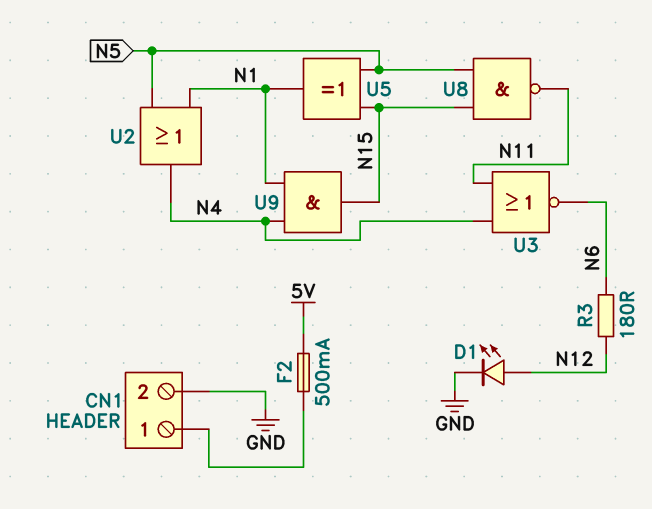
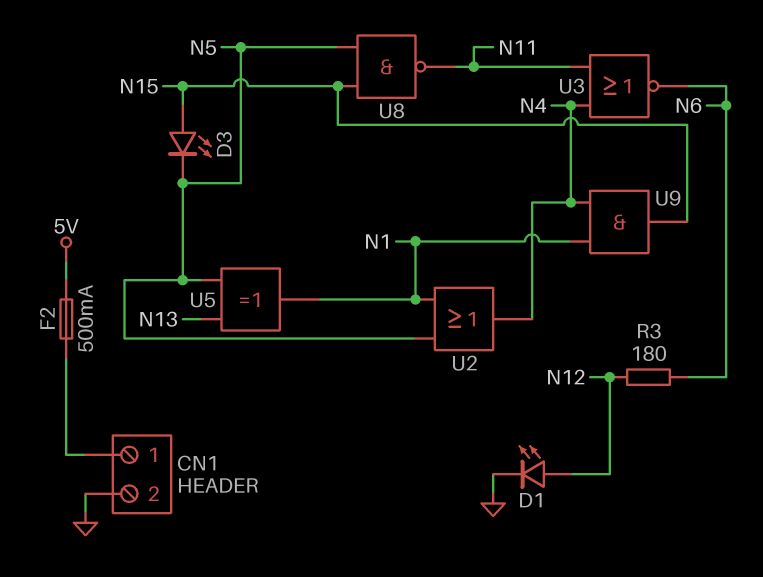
D3: none -> LED (A N15, K N5)
U5: XOR (in N5, in N15, out N1) -> XOR (in N5, in N13, out N1)

